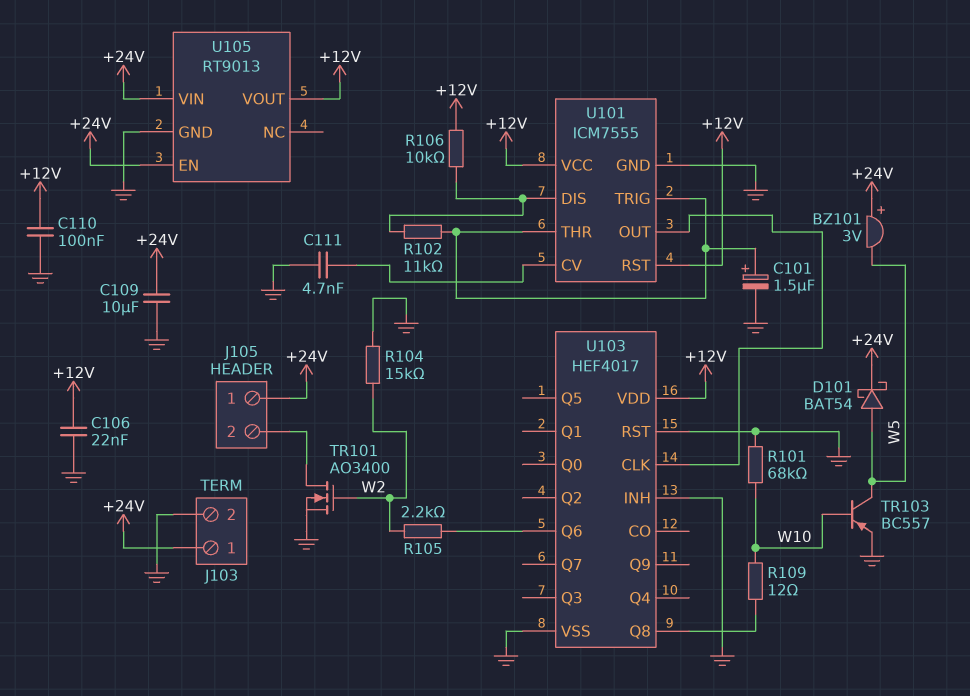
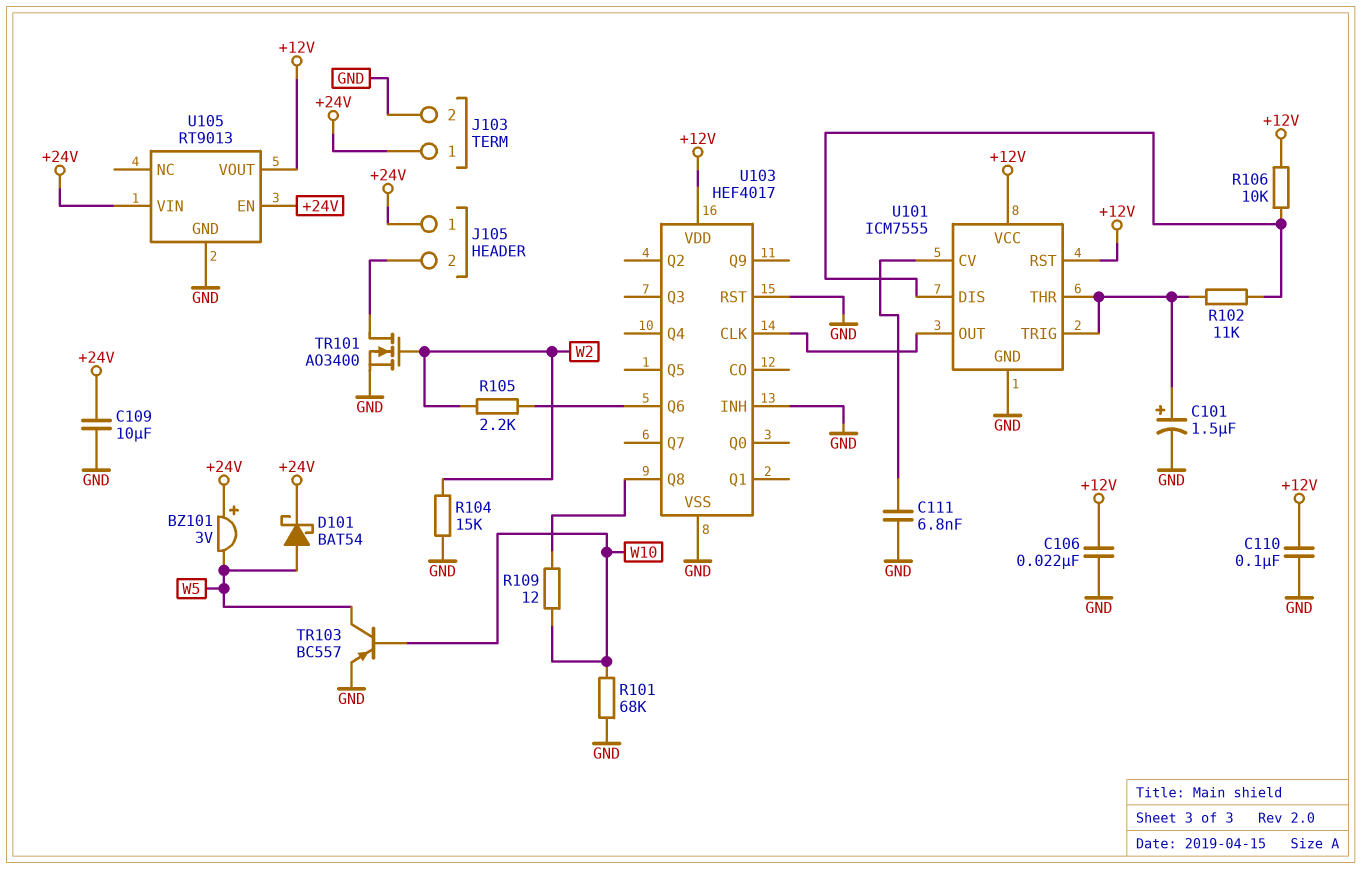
C111: 4.7nF (GND, U101/CV) -> 6.8nF (GND, U101/CV)

